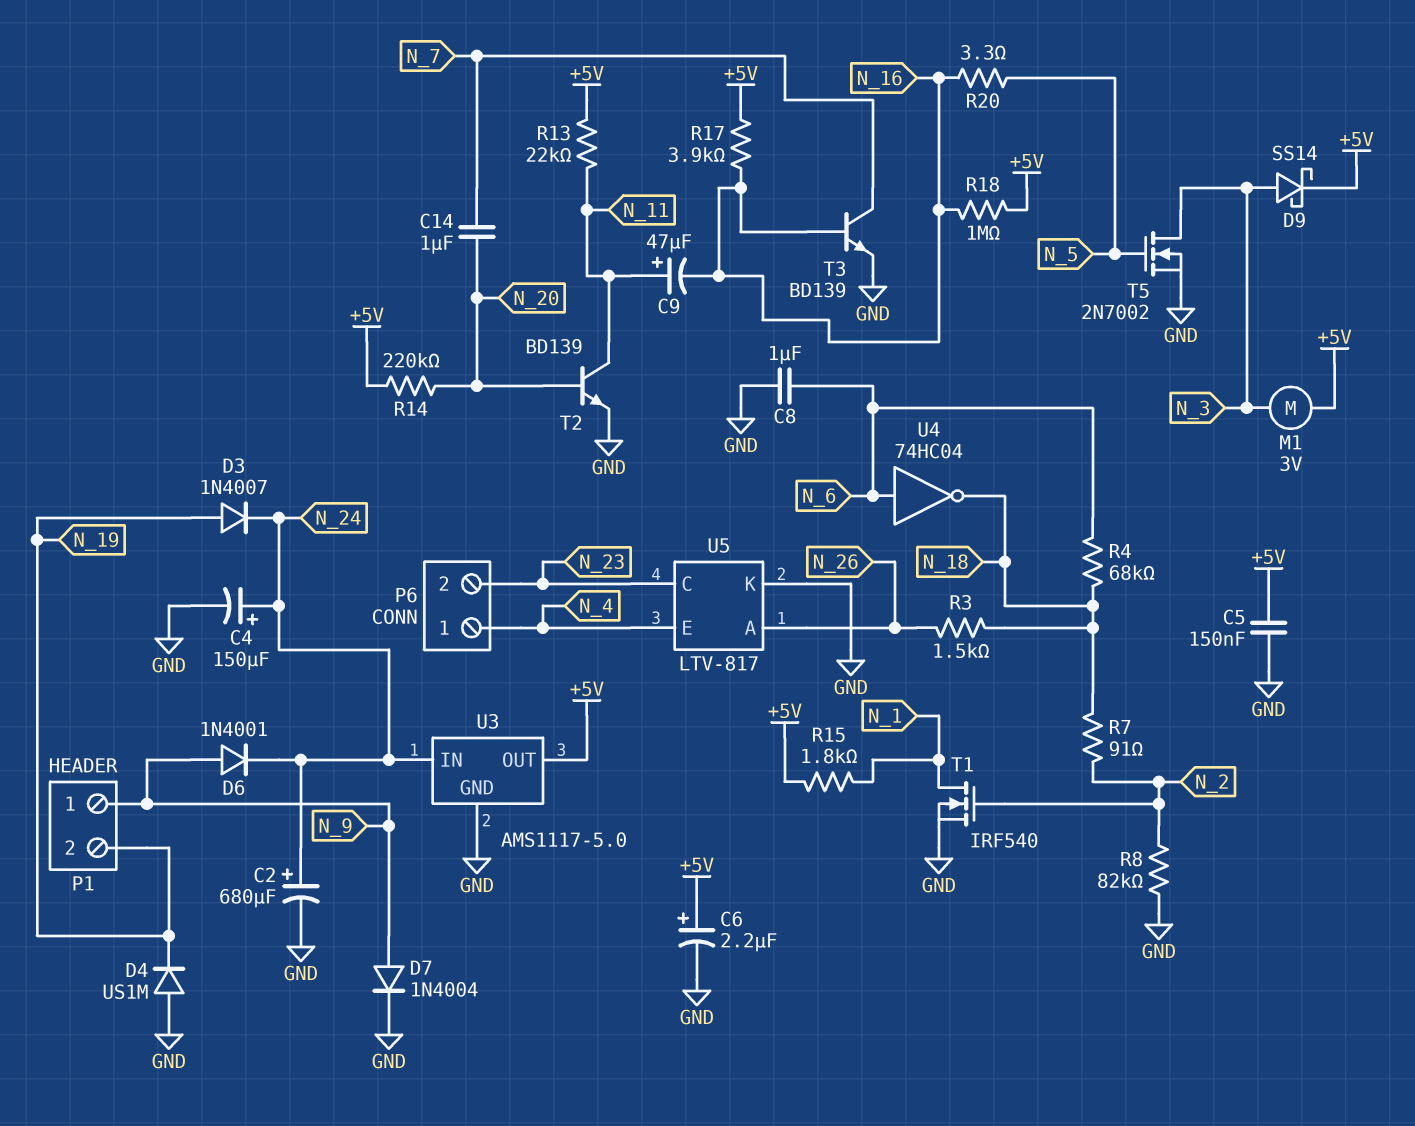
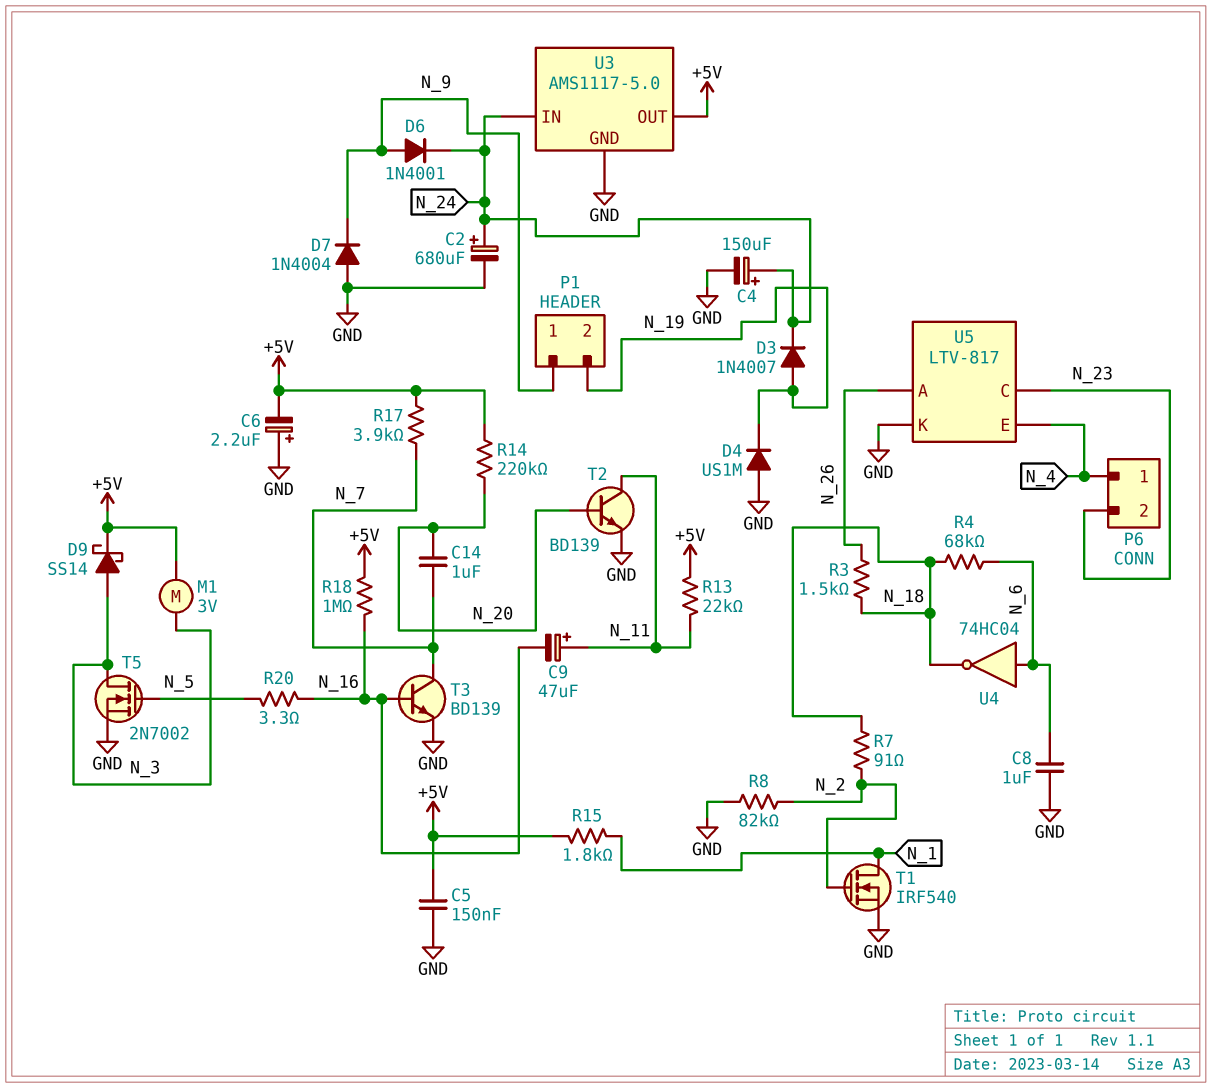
C6: 2.2uF (plus +5V, minus GND) -> 2.2uF (plus GND, minus +5V)
D7: diode 1N4004 (A N_9, K GND) -> diode 1N4004 (A GND, K N_9)
R17: 3.9k (+5V, N_16) -> 3.9k (+5V, N_7)

